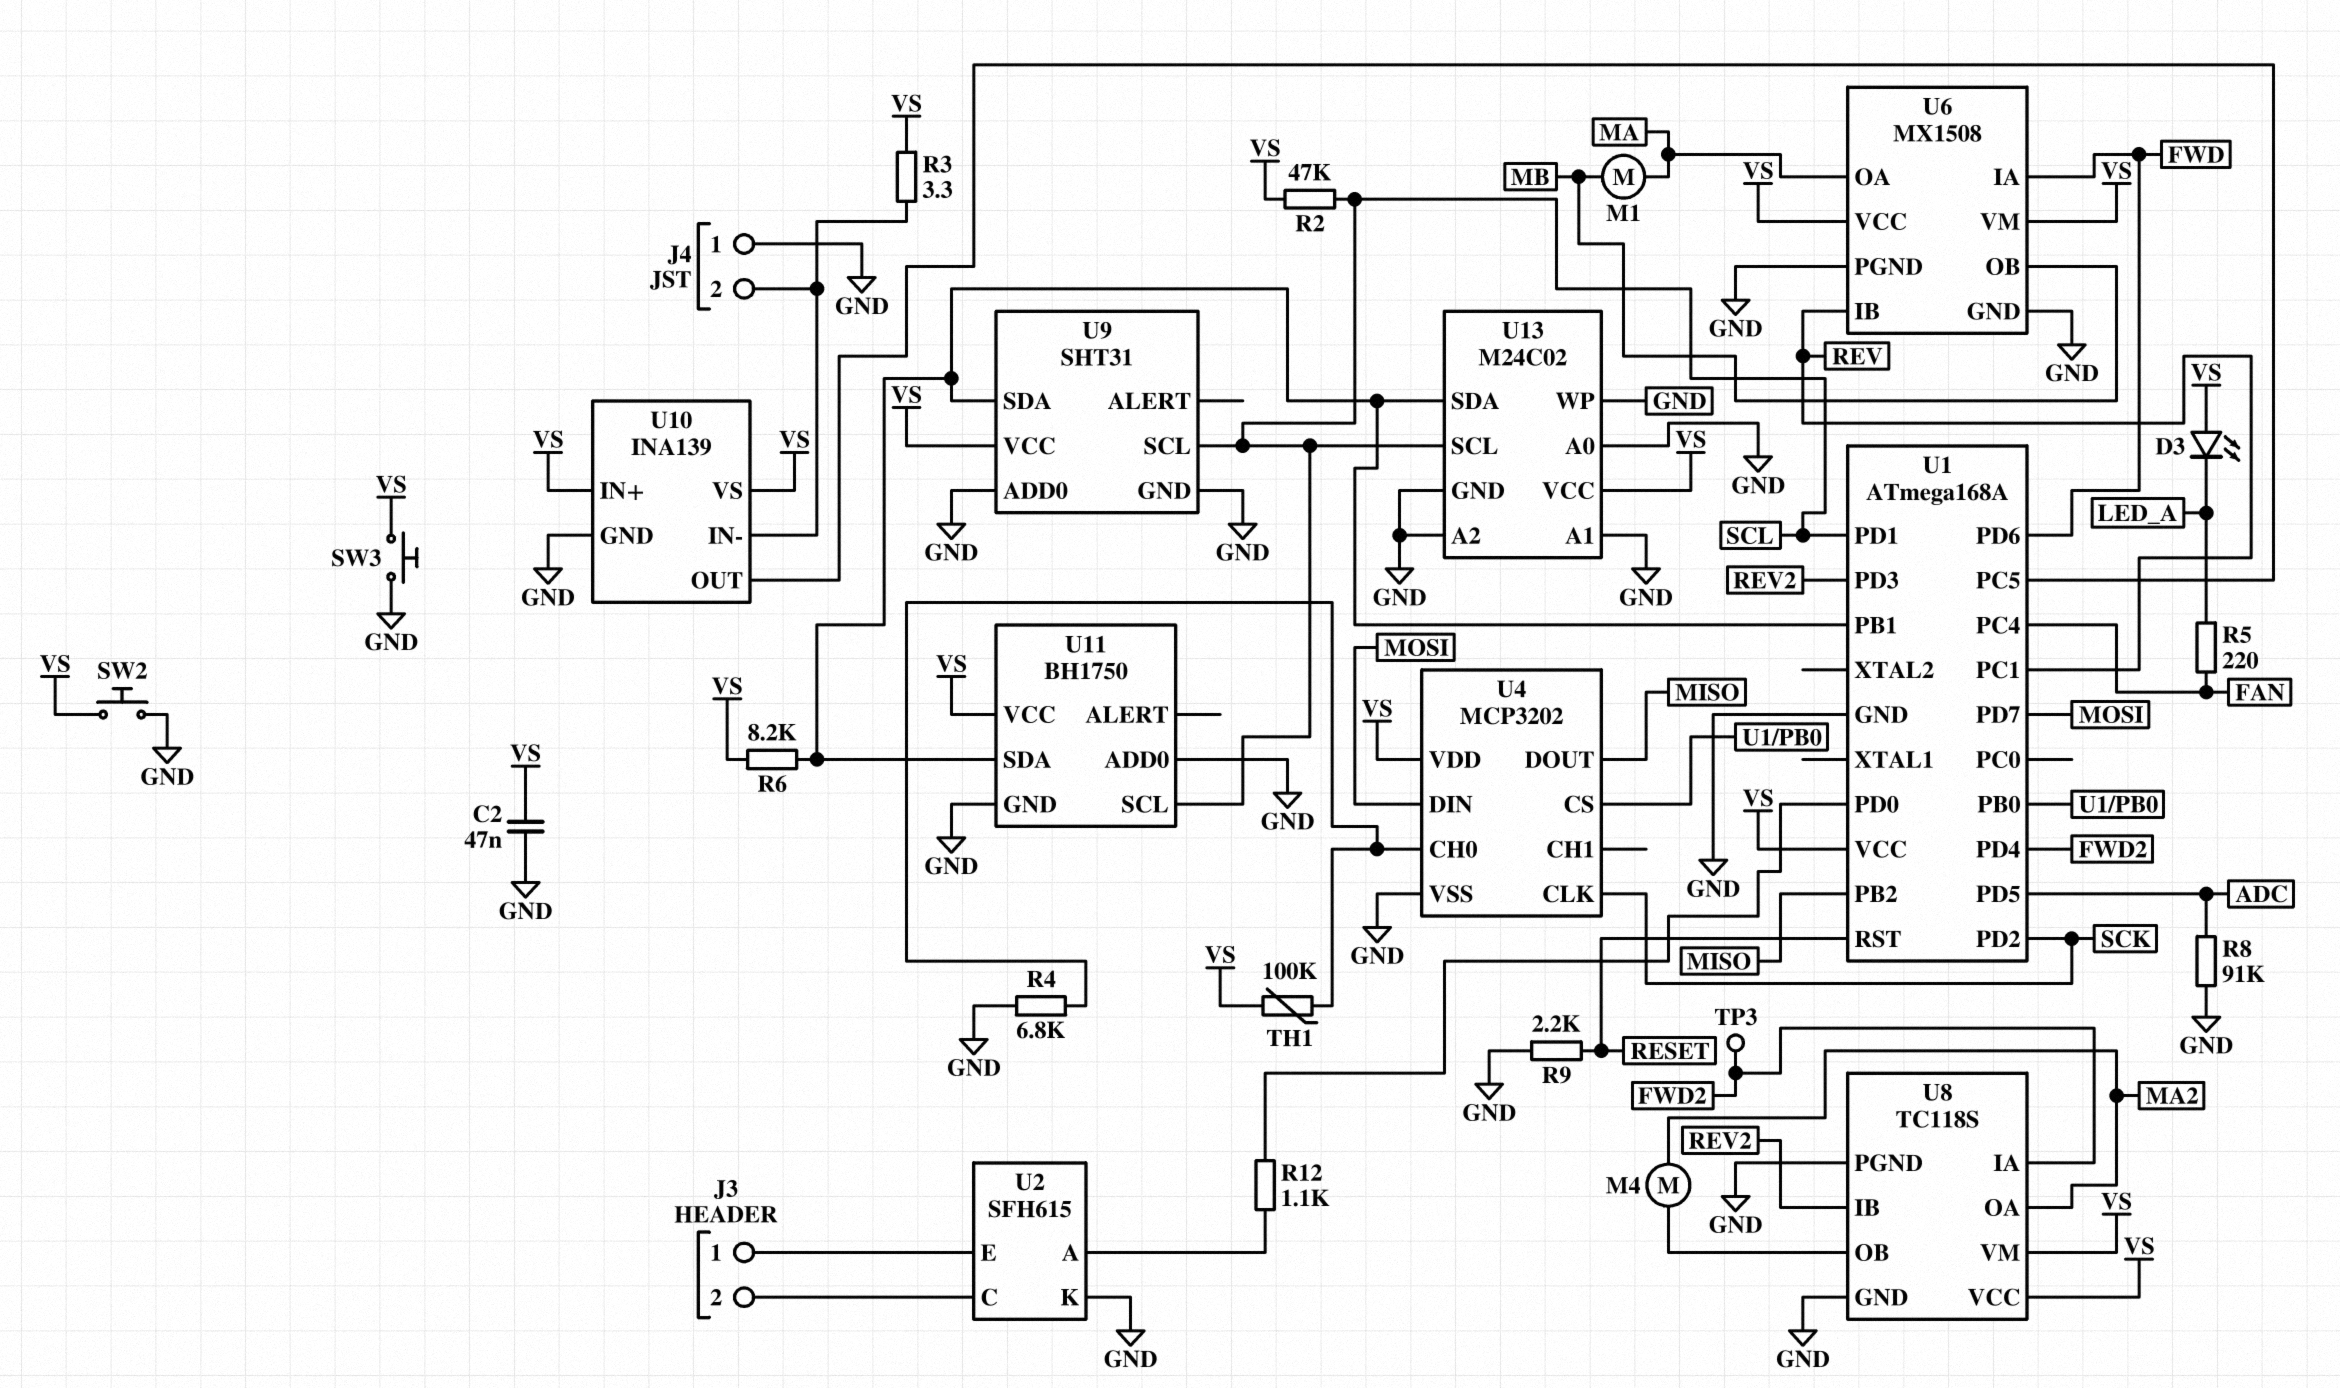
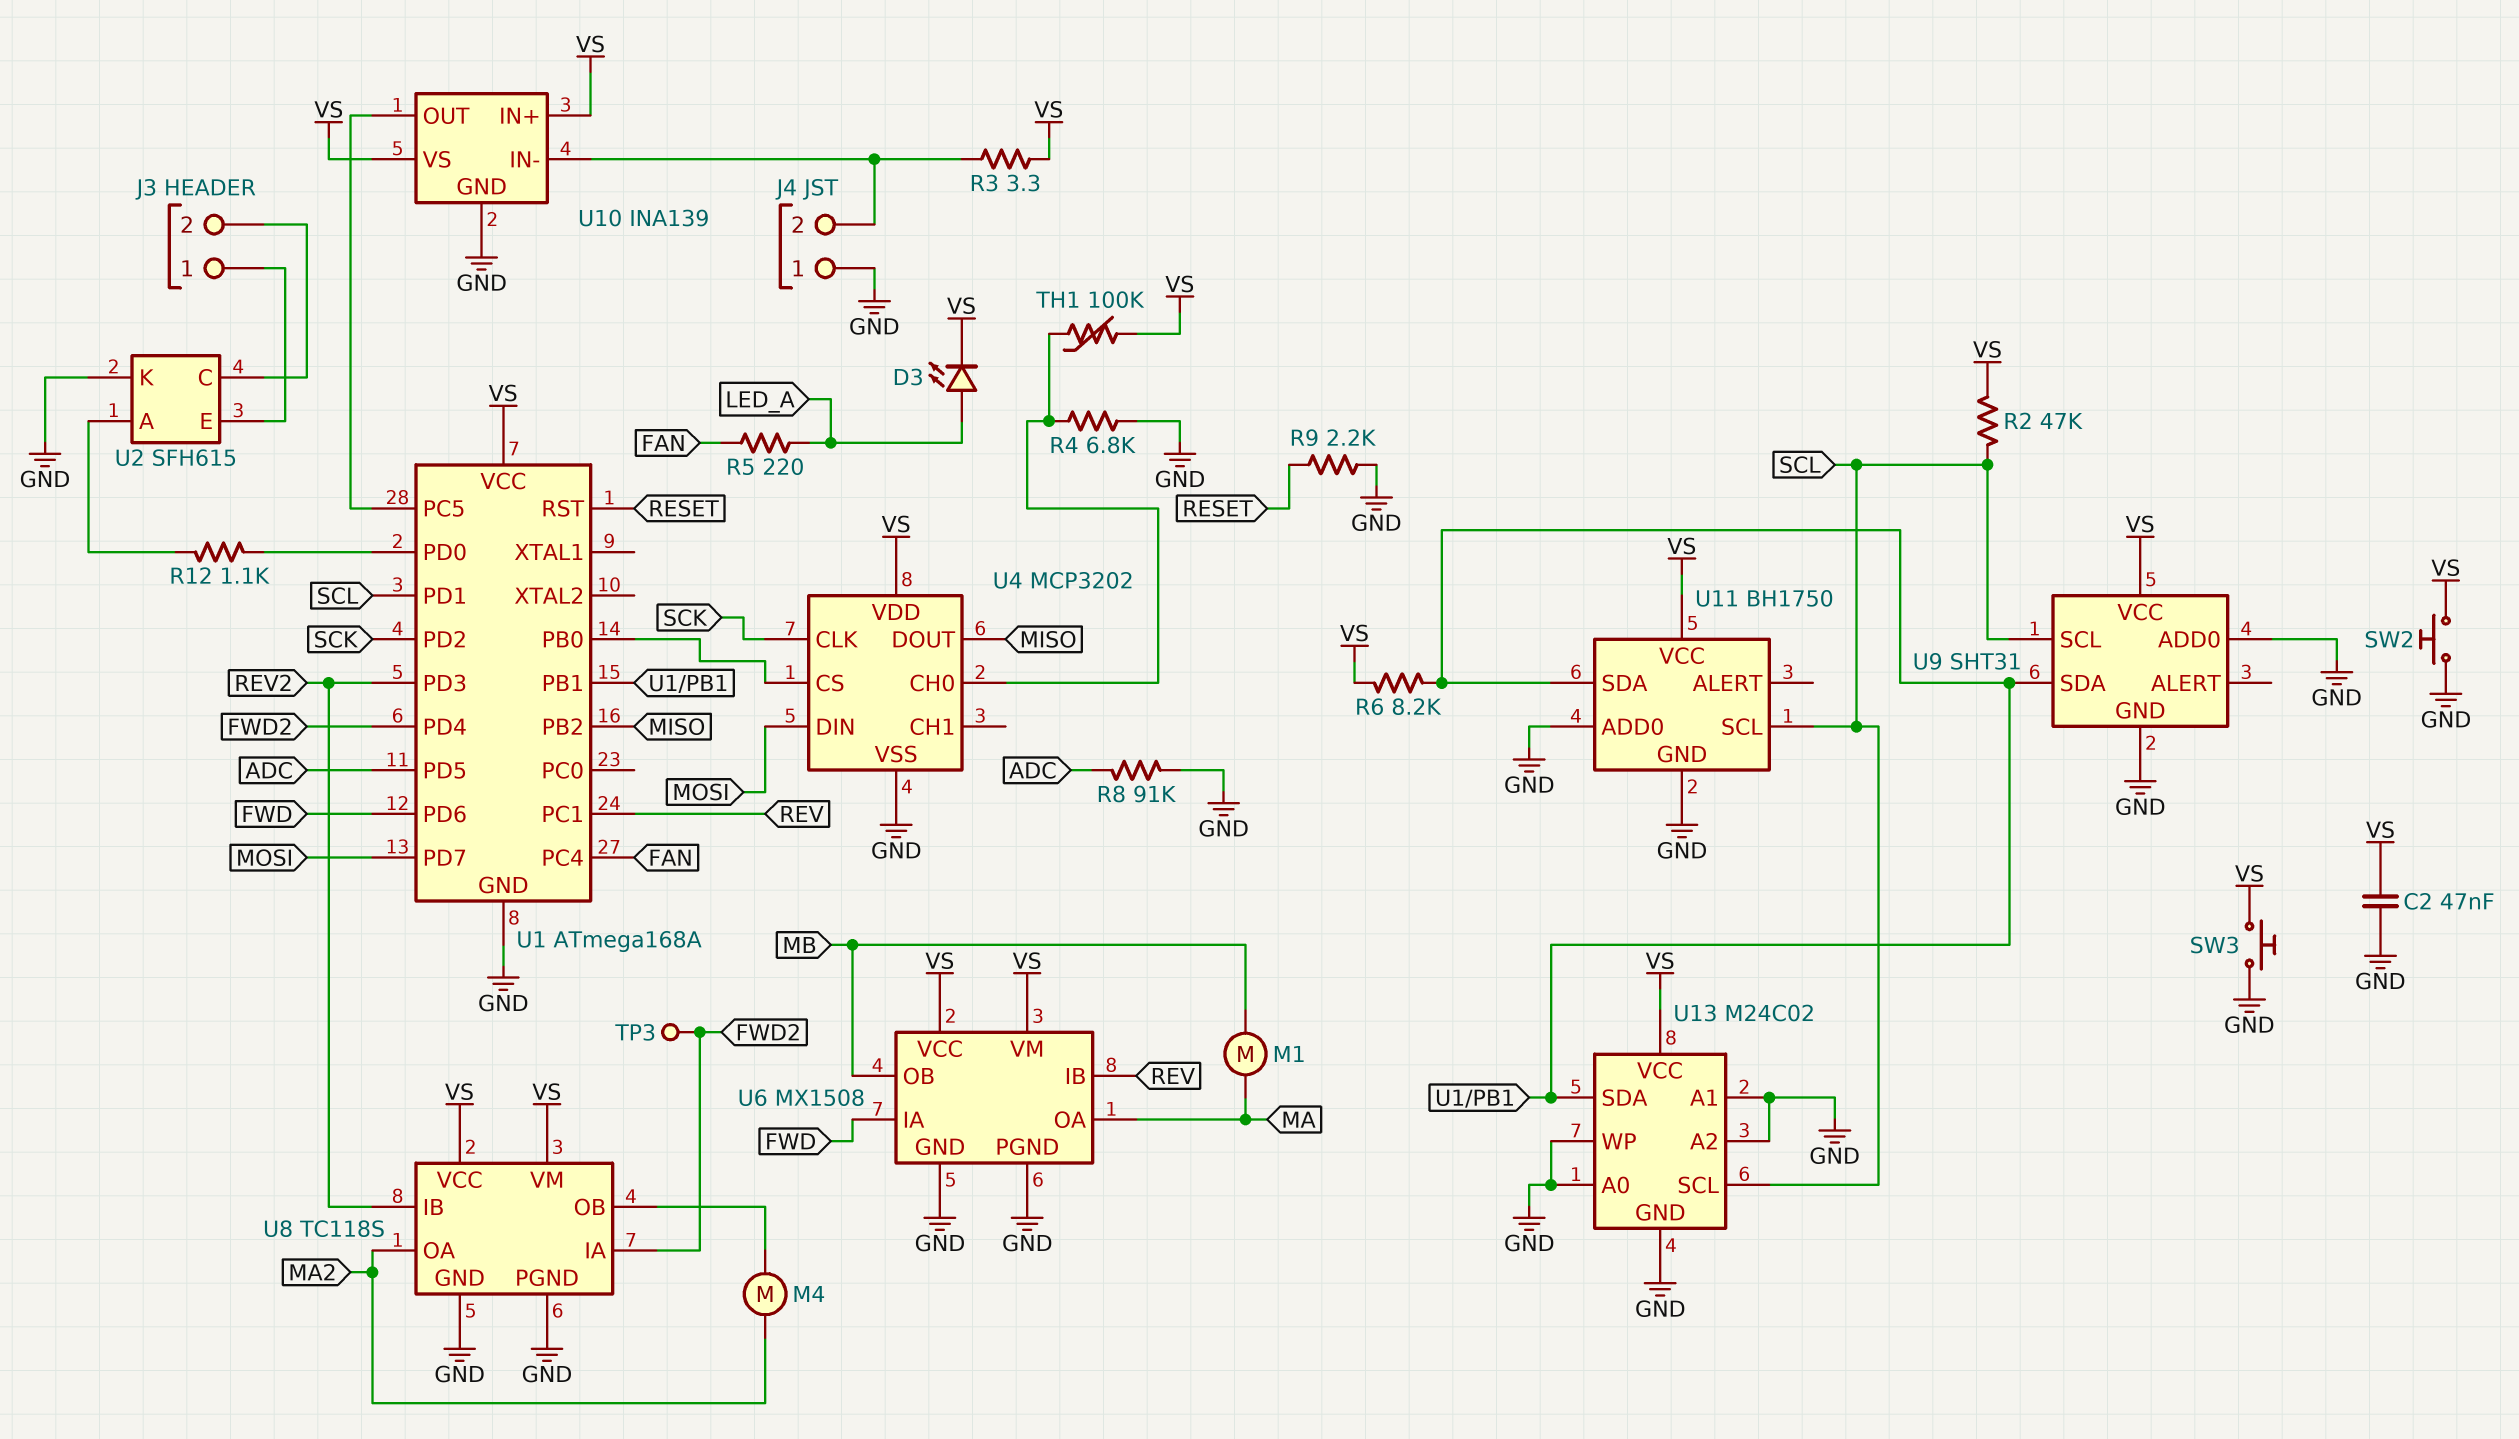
D3: LED (A VS, K LED_A) -> LED (A LED_A, K VS)

